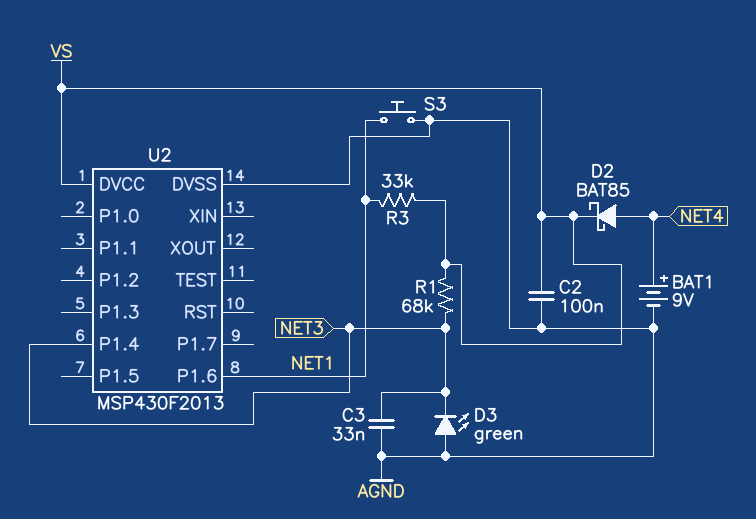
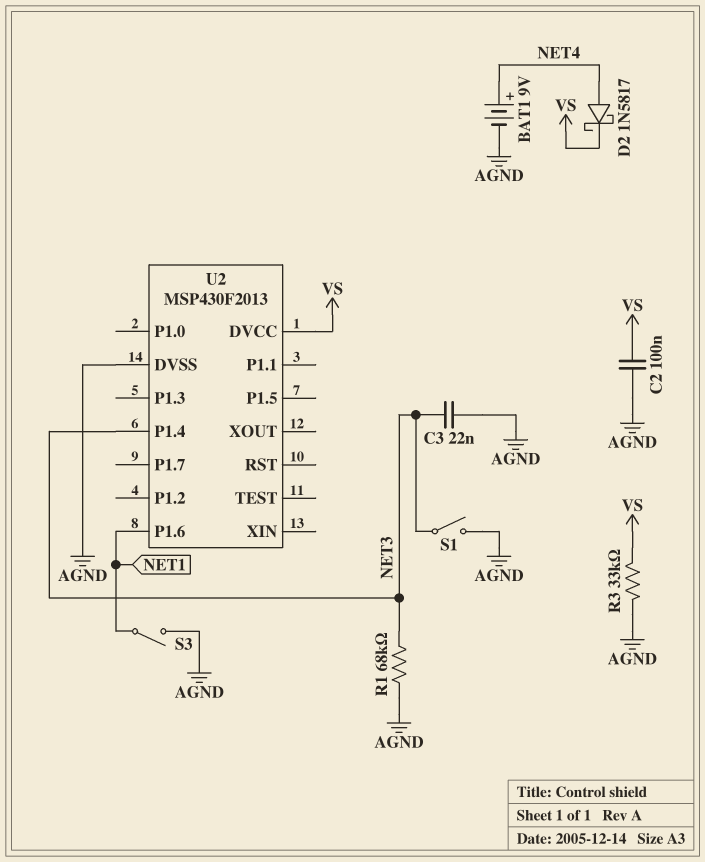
C3: 33nF (AGND, NET3) -> 22nF (AGND, NET3)
D2: schottky BAT85 (A NET4, K VS) -> schottky 1N5817 (A NET4, K VS)
D3: LED green (A AGND, K NET3) -> none
R1: 68k (NET3, VS) -> 68k (AGND, NET3)
R3: 33k (NET1, VS) -> 33k (AGND, VS)
S1: none -> switch (AGND, NET3)
S3: button (AGND, NET1) -> switch (AGND, NET1)

